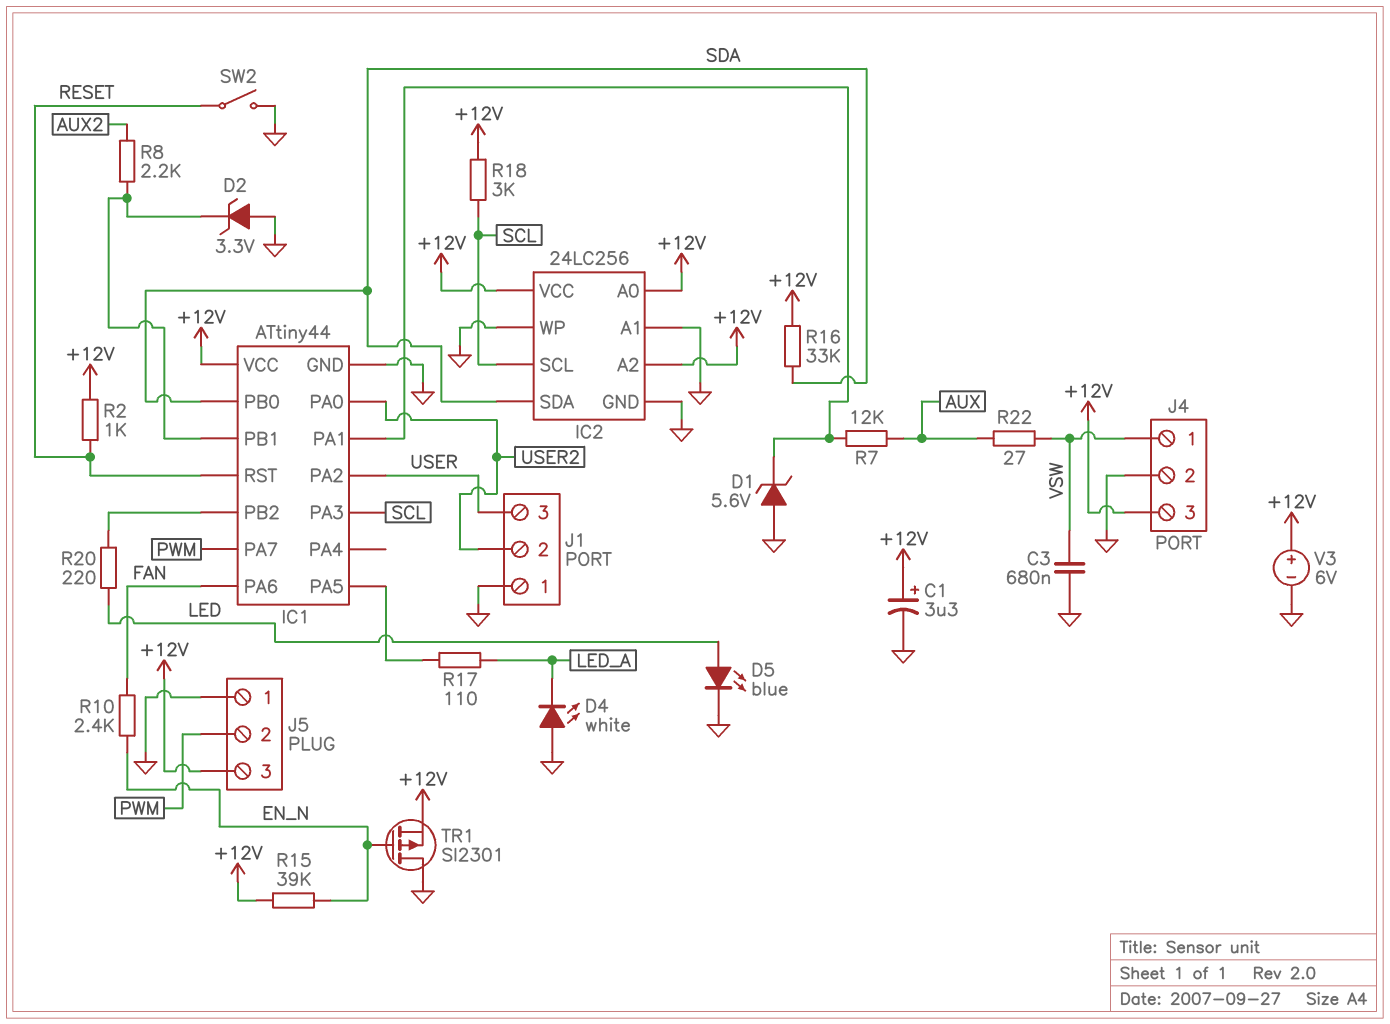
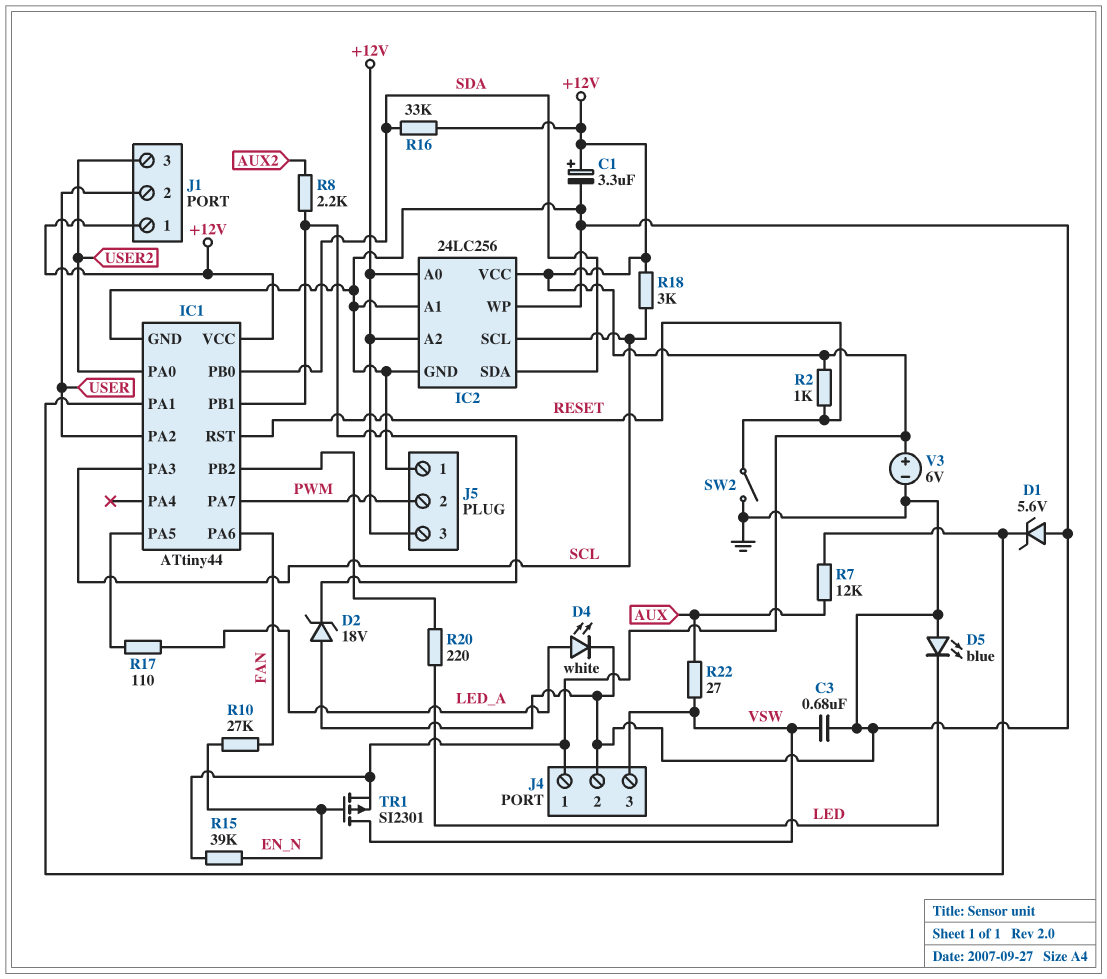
D2: zener 3.3V (A GND, K IC1/PB1) -> zener 18V (A GND, K IC1/PB1)
D4: LED white (A GND, K LED_A) -> LED white (A LED_A, K GND)
D5: LED blue (A LED, K GND) -> LED blue (A GND, K LED)
J1 pin 1: GND -> +12V
J1 pin 2: USER2 -> USER
J1 pin 3: USER -> USER2
J4 pin 1: VSW -> +12V
J4 pin 3: +12V -> VSW
R10: 2.4k (EN_N, FAN) -> 27k (EN_N, FAN)
TR1: PMOS SI2301 (G EN_N, D GND, S +12V) -> PMOS SI2301 (G EN_N, D VSW, S +12V)

